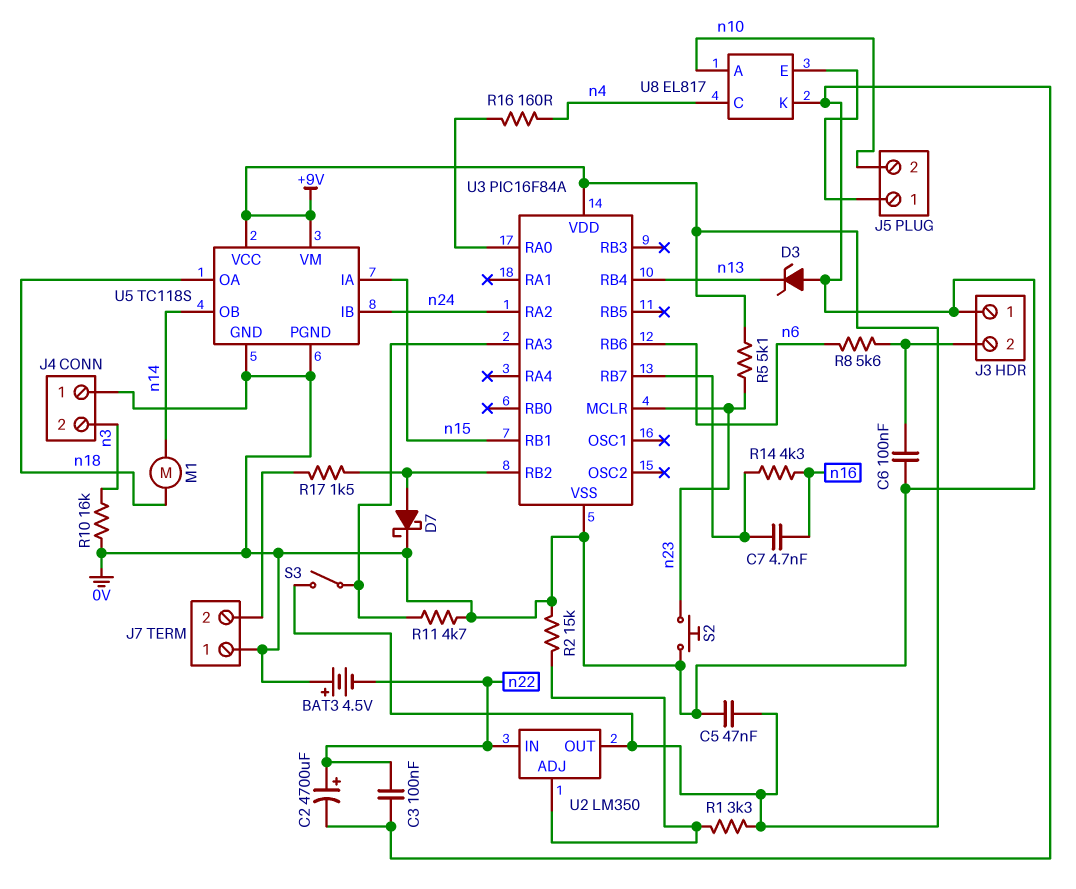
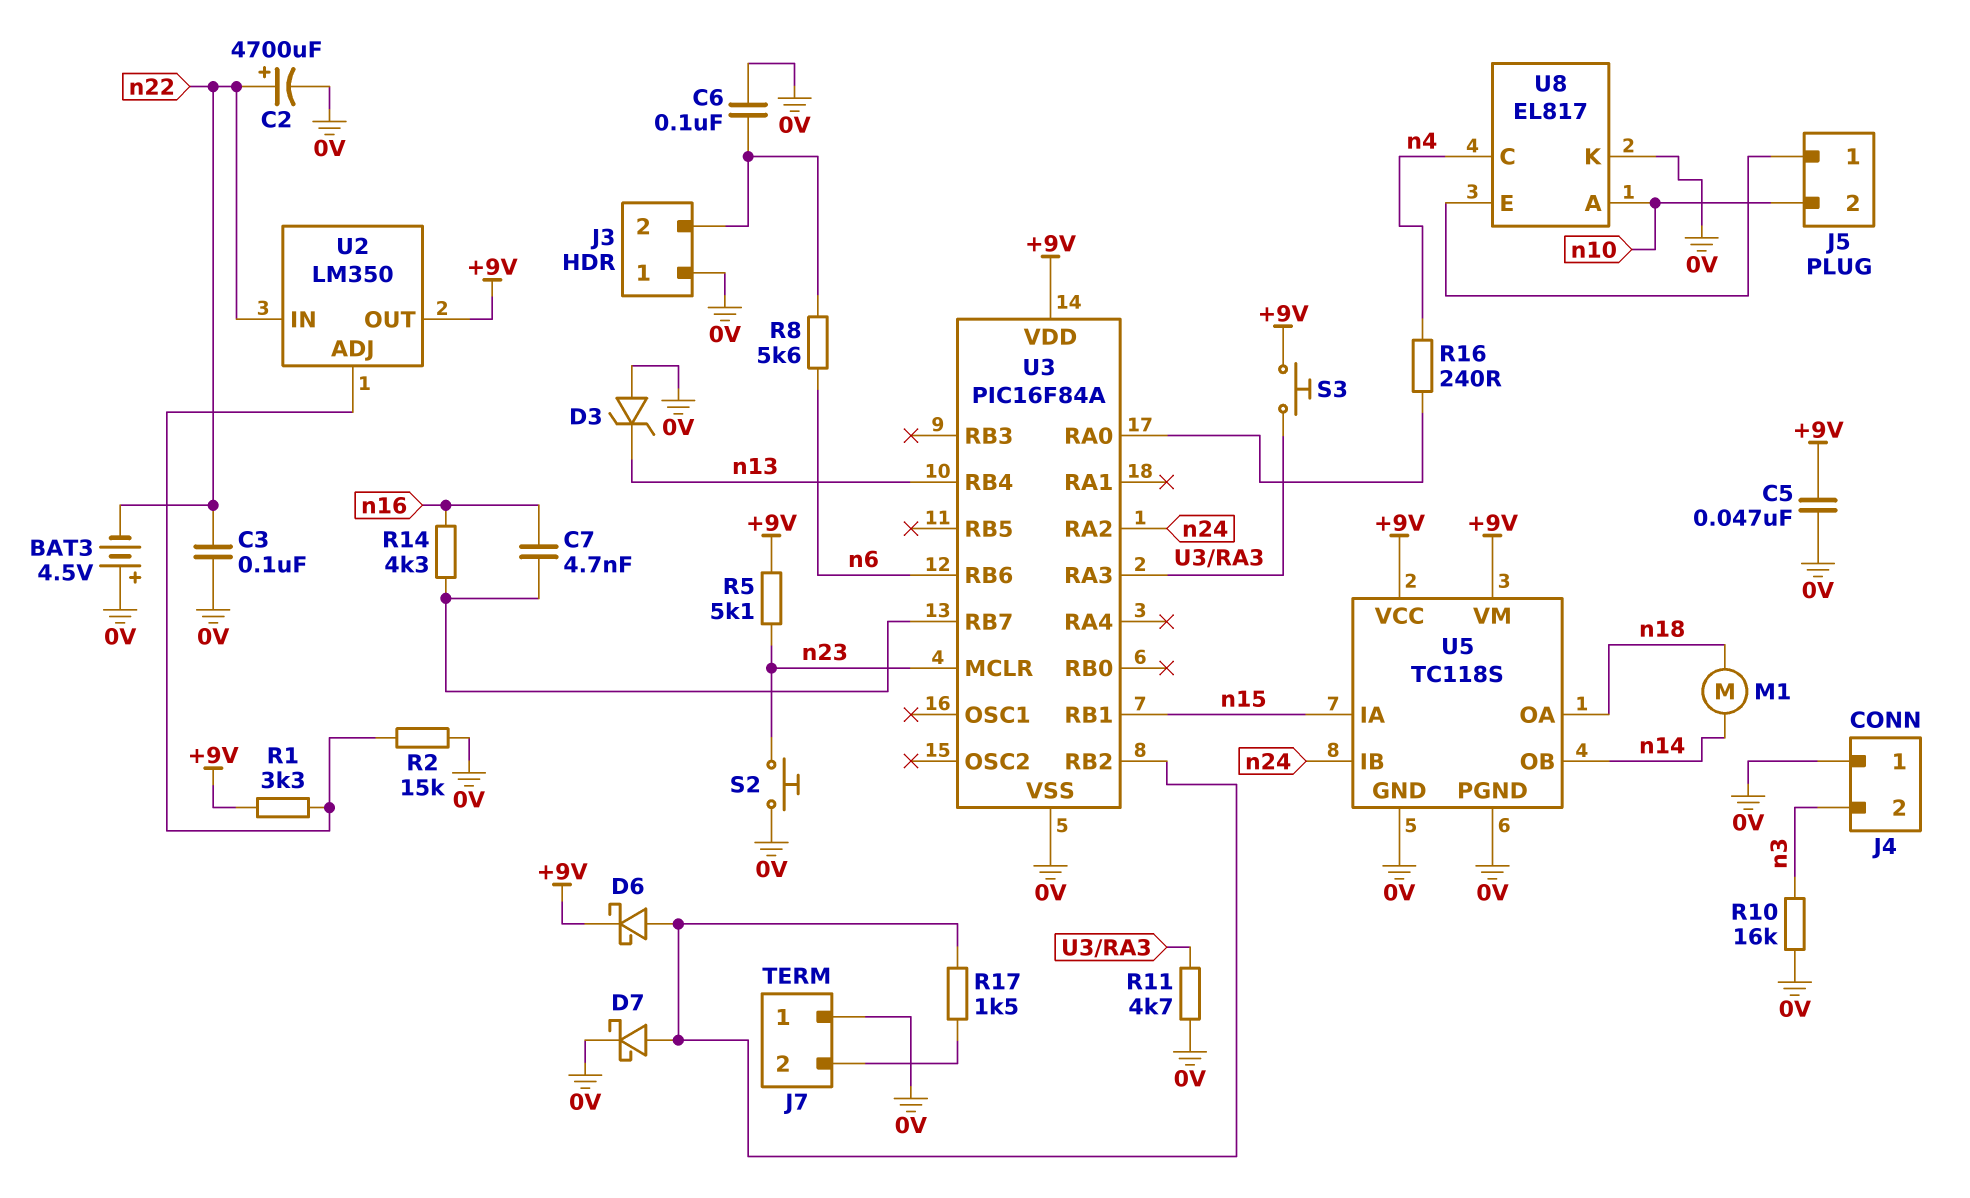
D6: none -> schottky (A U3/RB2, K +9V)
R16: 160 (U3/RA0, n4) -> 240 (U3/RA0, n4)
S3: switch (+9V, U3/RA3) -> button (+9V, U3/RA3)

